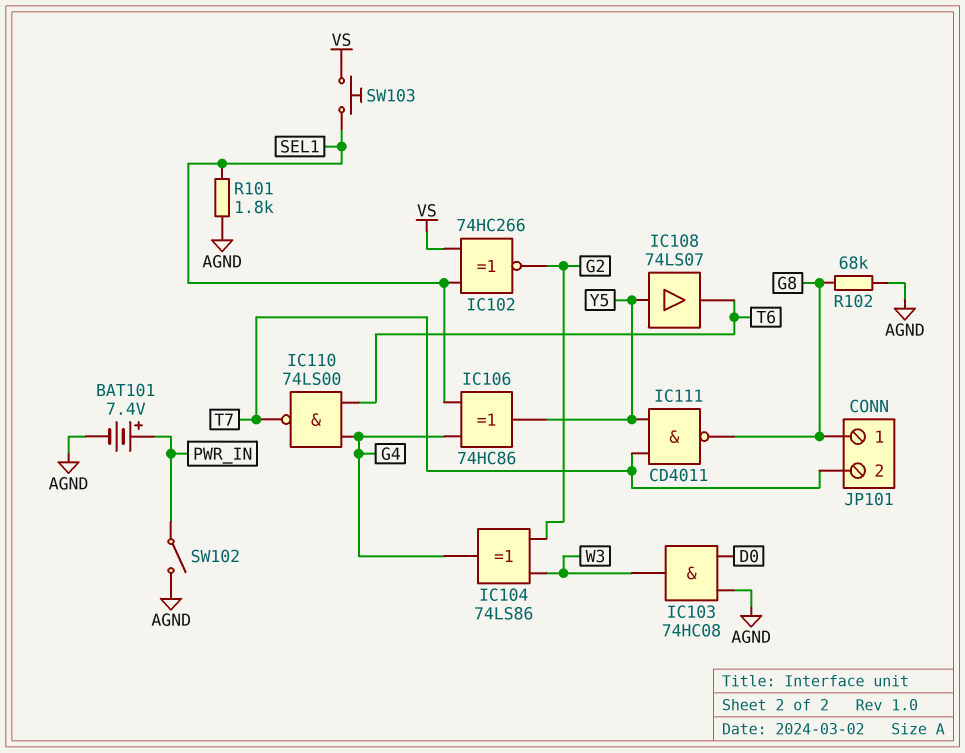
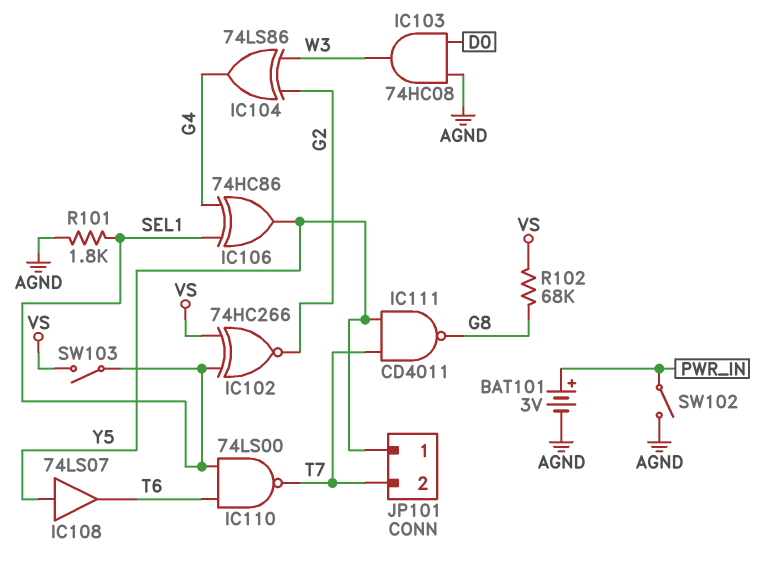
BAT101: 7.4V (plus PWR_IN, minus AGND) -> 3V (plus PWR_IN, minus AGND)
IC110: NAND 74LS00 (in G4, in T6, out T7) -> NAND 74LS00 (in SEL1, in T6, out T7)
JP101 pin 1: G8 -> Y5
R102: 68k (AGND, G8) -> 68k (G8, VS)
SW103: button (SEL1, VS) -> switch (SEL1, VS)

